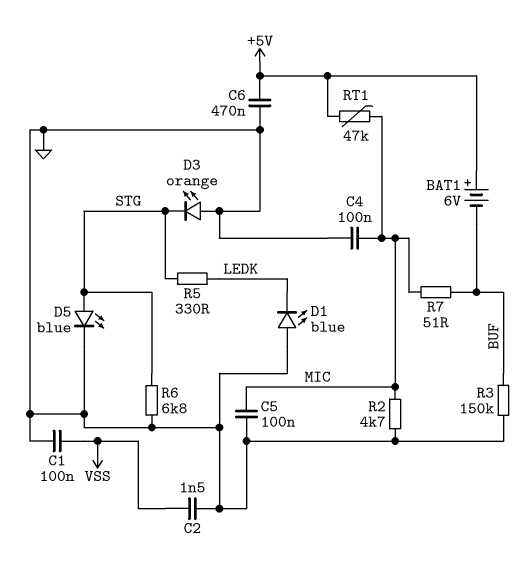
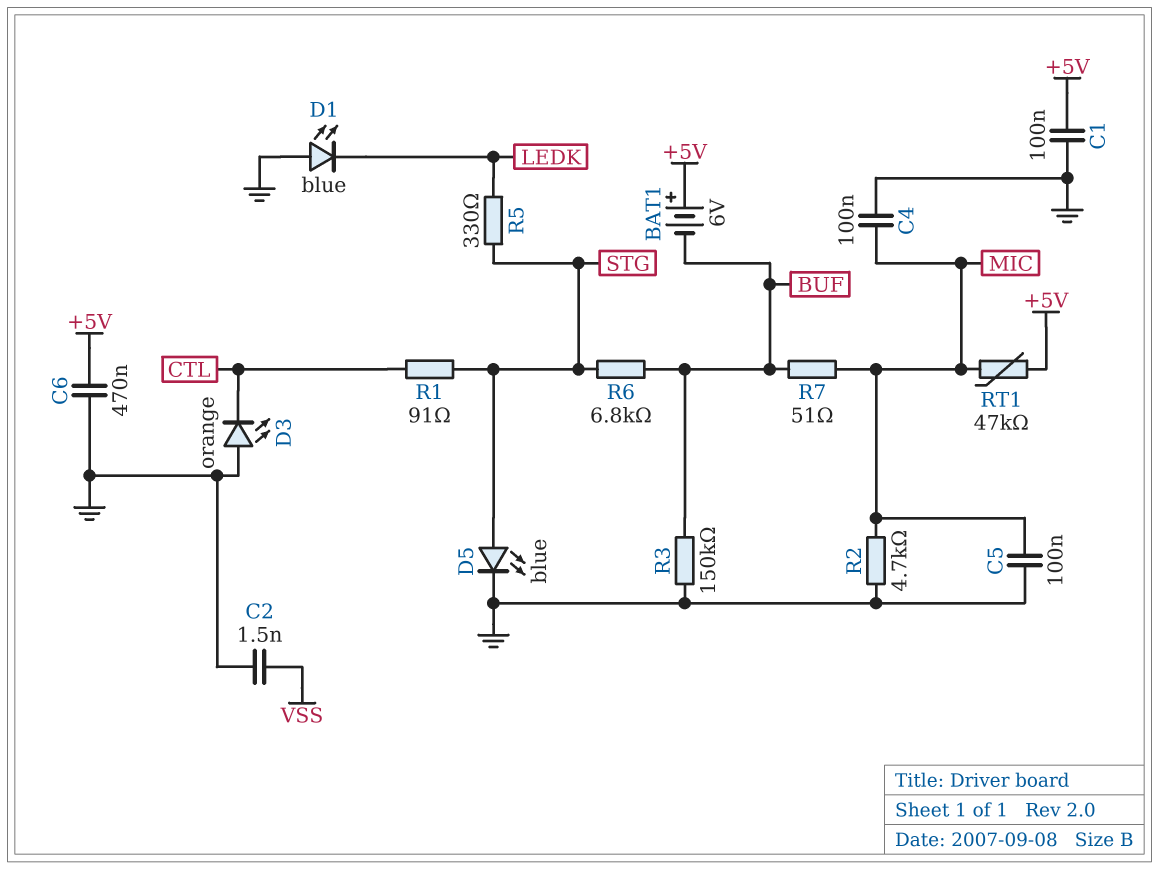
C1: 100nF (GND, VSS) -> 100nF (+5V, GND)
D3: LED orange (A GND, K STG) -> LED orange (A GND, K CTL)
R1: none -> 91 (CTL, STG)
R6: 6.8k (GND, STG) -> 6.8k (BUF, STG)

